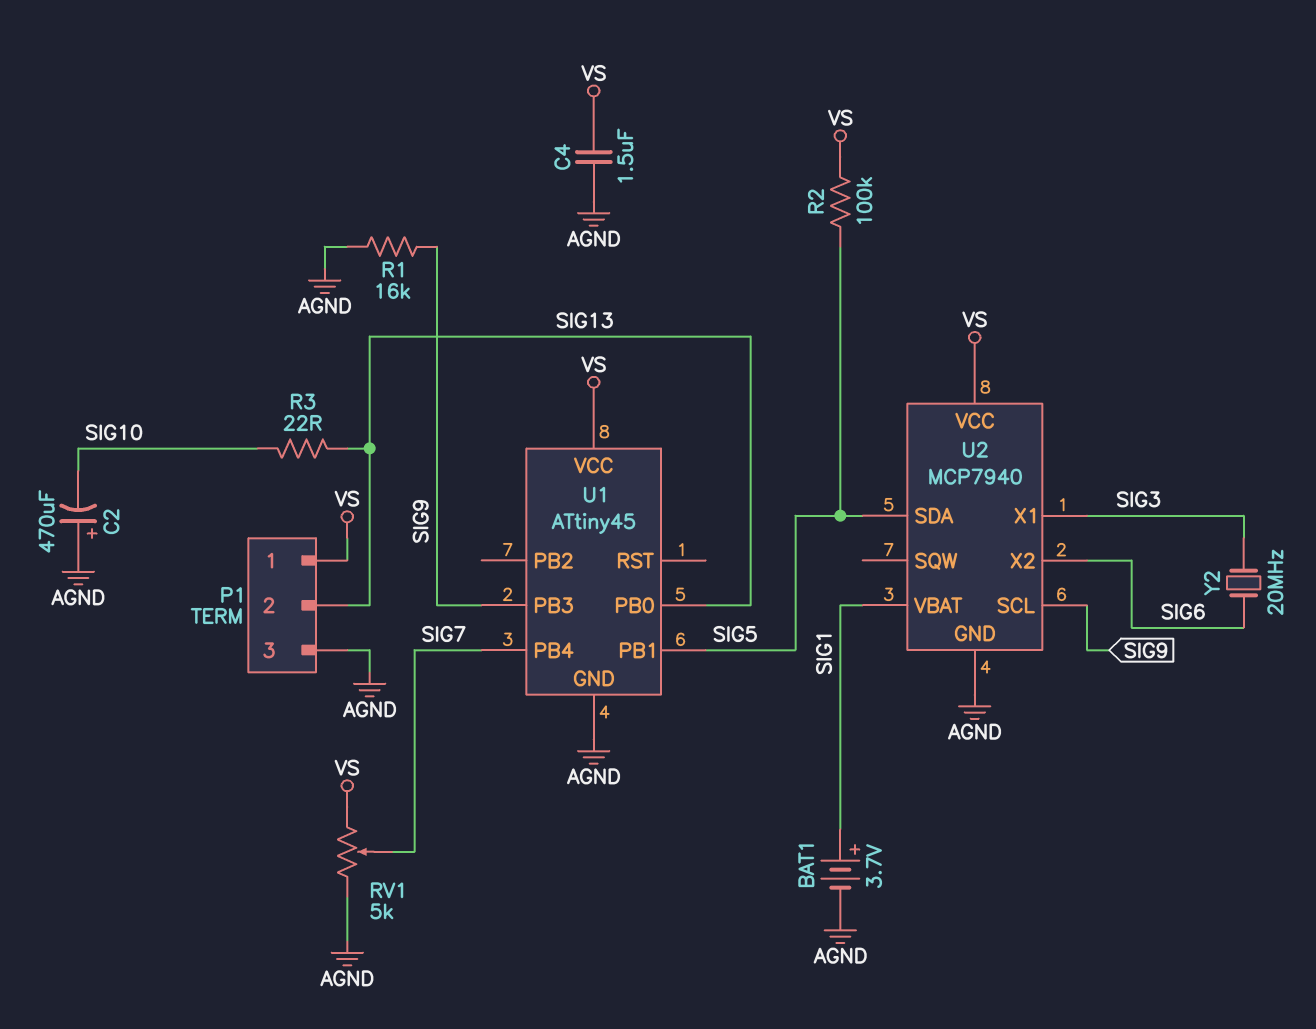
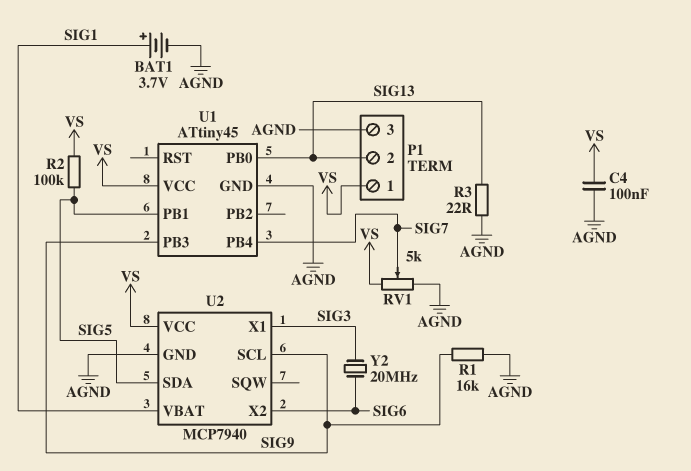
C2: 470uF (plus AGND, minus SIG10) -> none
C4: 1.5uF (AGND, VS) -> 100nF (AGND, VS)
R3: 22 (SIG10, SIG13) -> 22 (AGND, SIG13)

